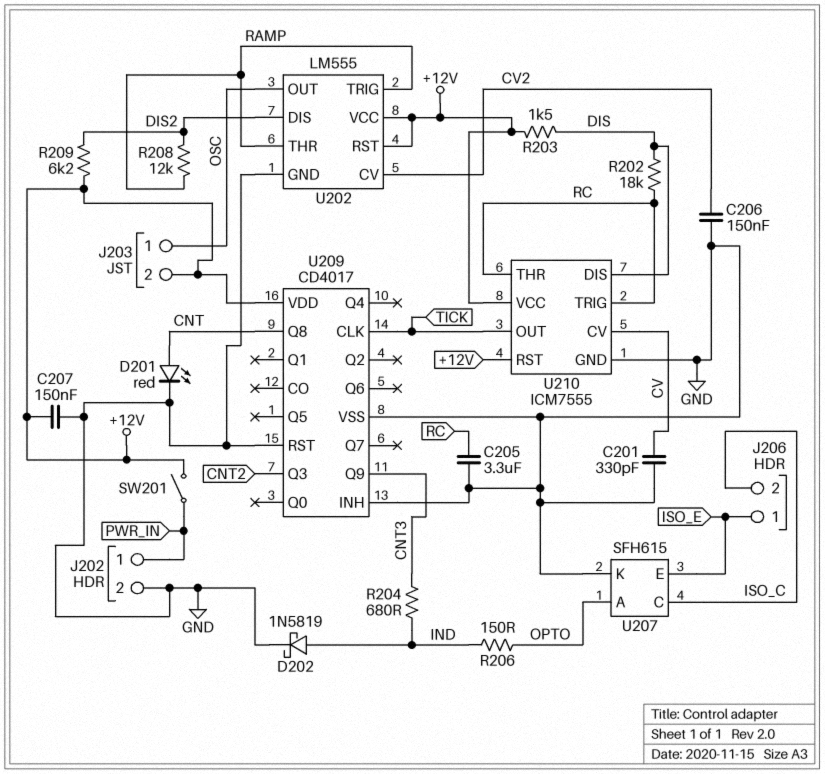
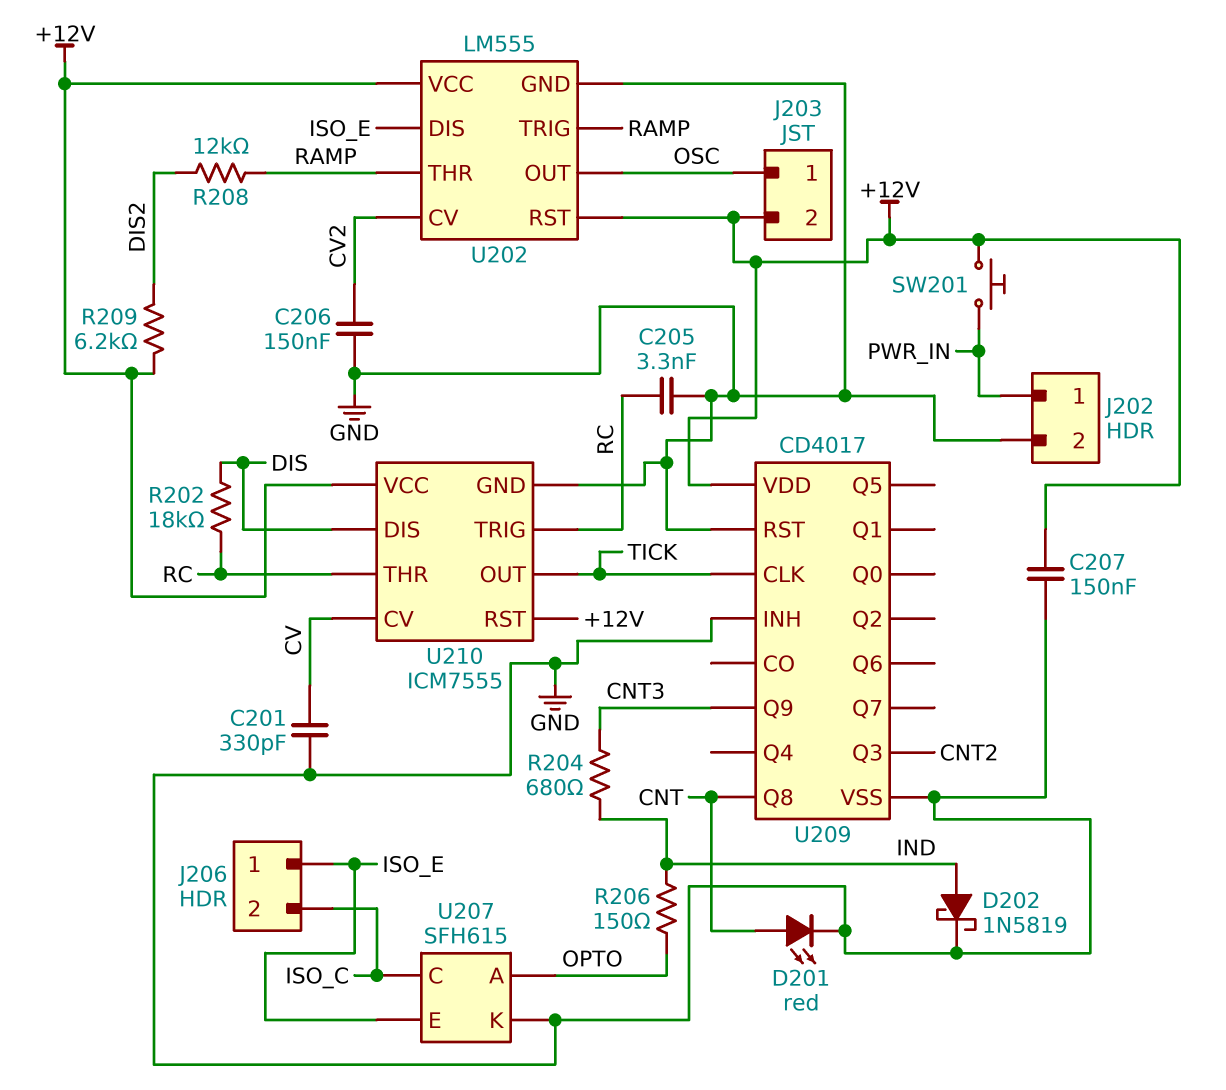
C205: 3.3uF (GND, RC) -> 3.3nF (GND, RC)
R203: 1.5k (+12V, DIS) -> none
SW201: switch (+12V, PWR_IN) -> button (+12V, PWR_IN)
U202 pin DIS: DIS2 -> ISO_E

